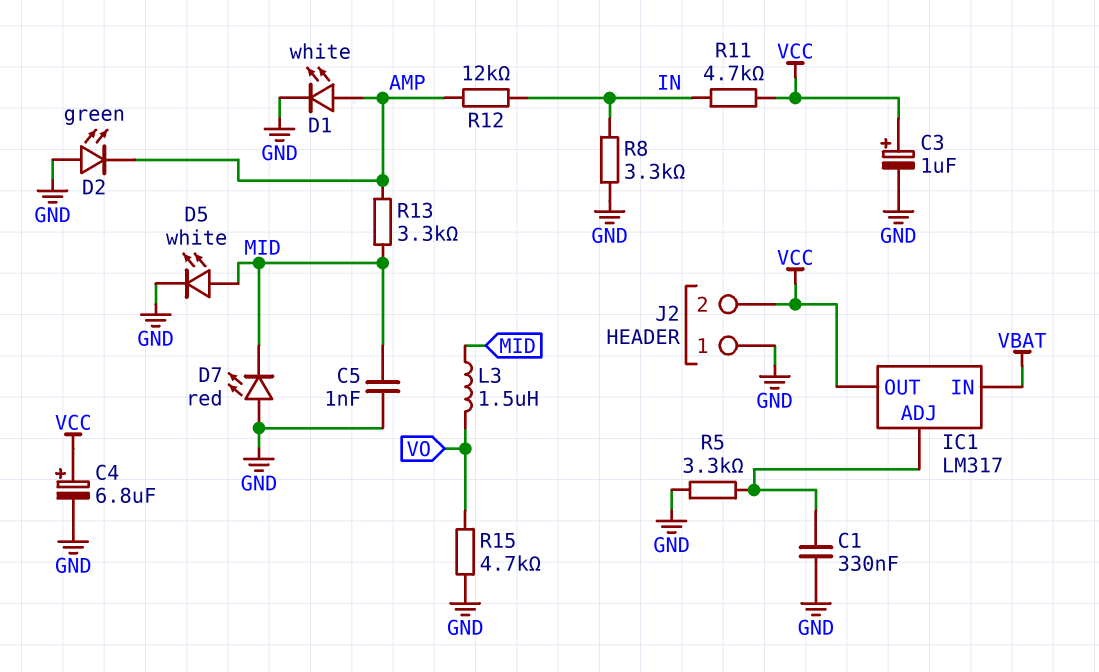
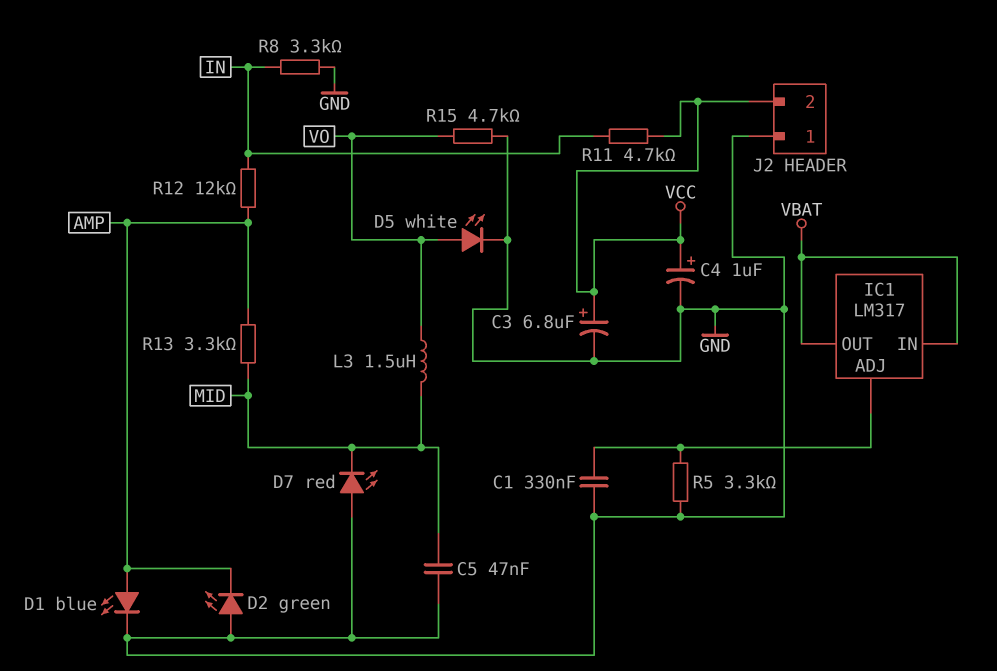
C3: 1uF (plus VCC, minus GND) -> 6.8uF (plus VCC, minus GND)
C4: 6.8uF (plus VCC, minus GND) -> 1uF (plus VCC, minus GND)
C5: 1nF (GND, MID) -> 47nF (GND, MID)
D1: LED white (A AMP, K GND) -> LED blue (A AMP, K GND)
D5: LED white (A MID, K GND) -> LED white (A VO, K GND)
IC1 pin OUT: VCC -> VBAT

